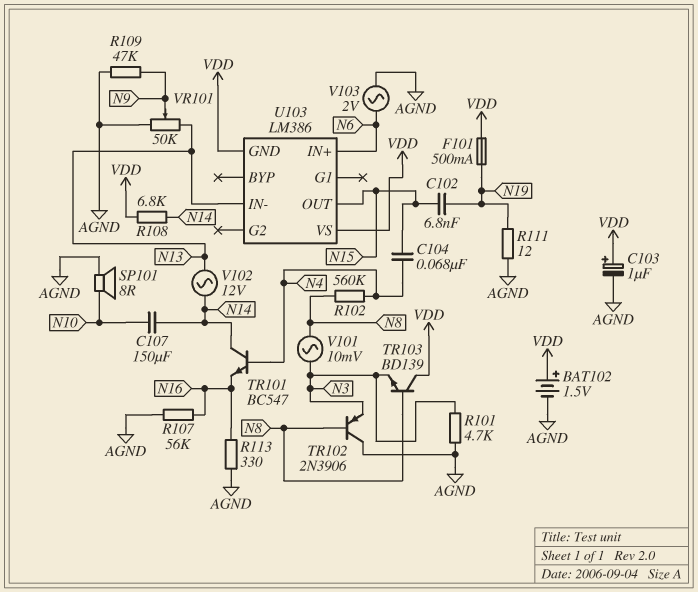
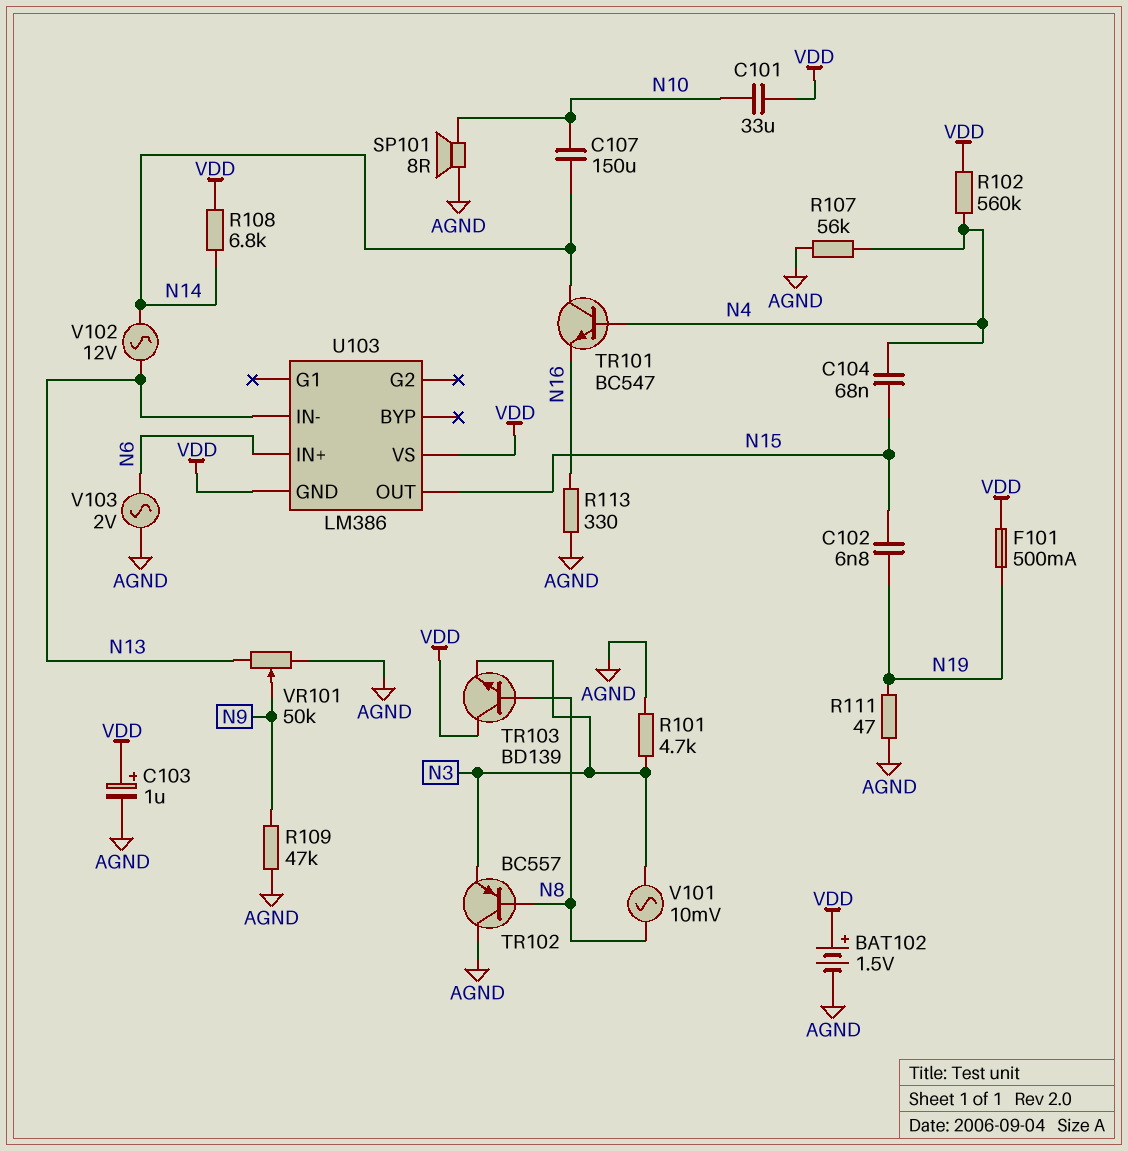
C101: none -> 33uF (N10, VDD)
R102: 560k (N4, N8) -> 560k (N4, VDD)
R107: 56k (AGND, N16) -> 56k (AGND, N4)
R111: 12 (AGND, N19) -> 47 (AGND, N19)
TR102: PNP 2N3906 (B N8, C AGND, E N3) -> PNP BC557 (B N8, C AGND, E N3)

